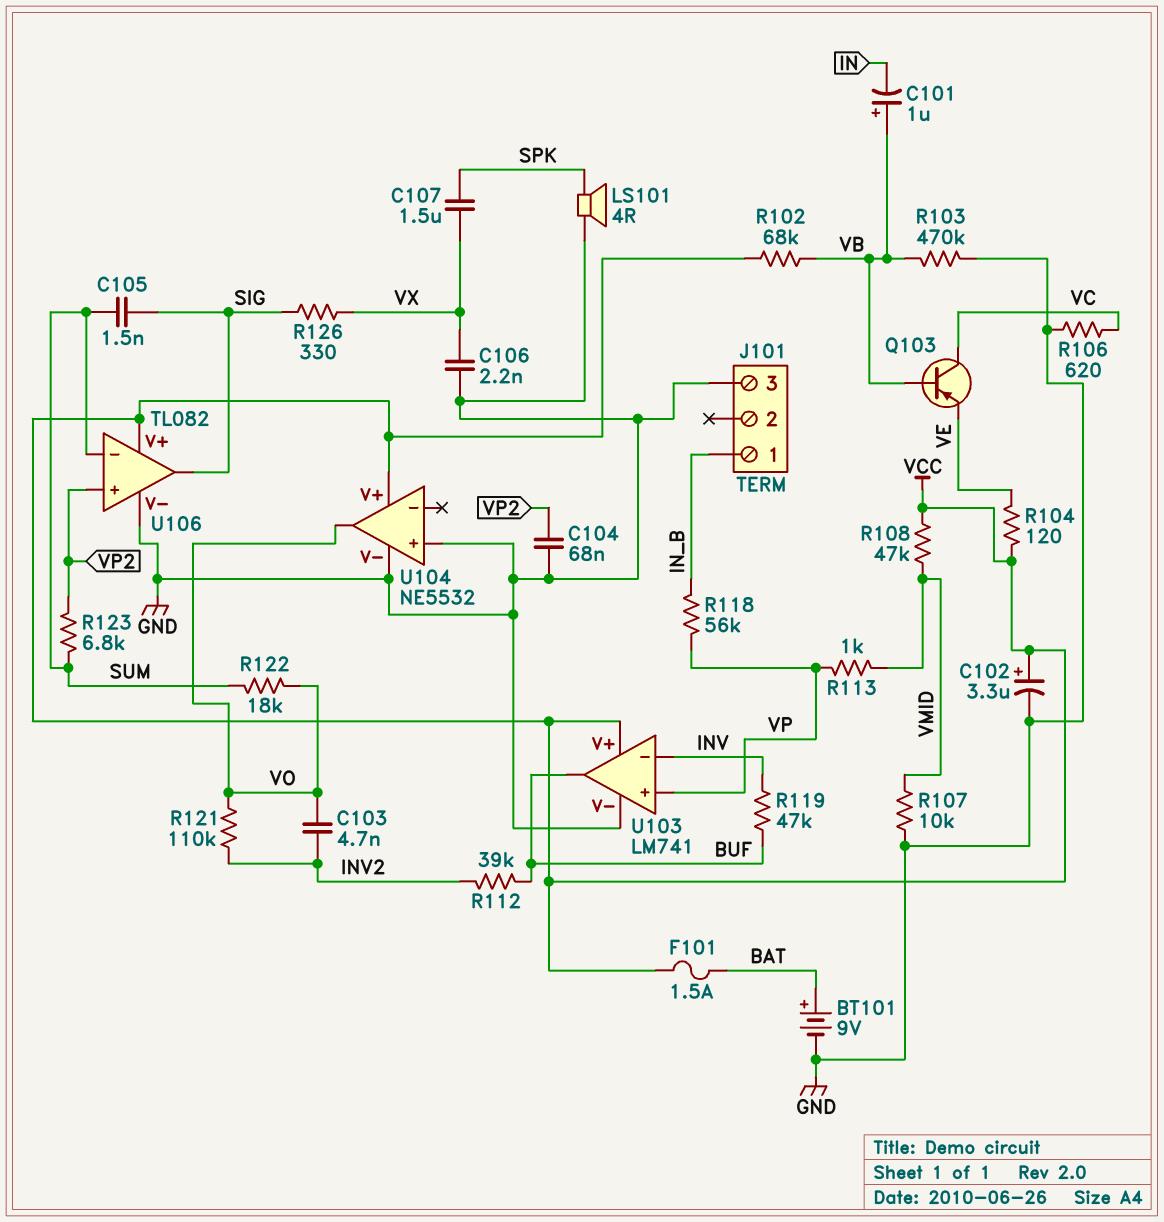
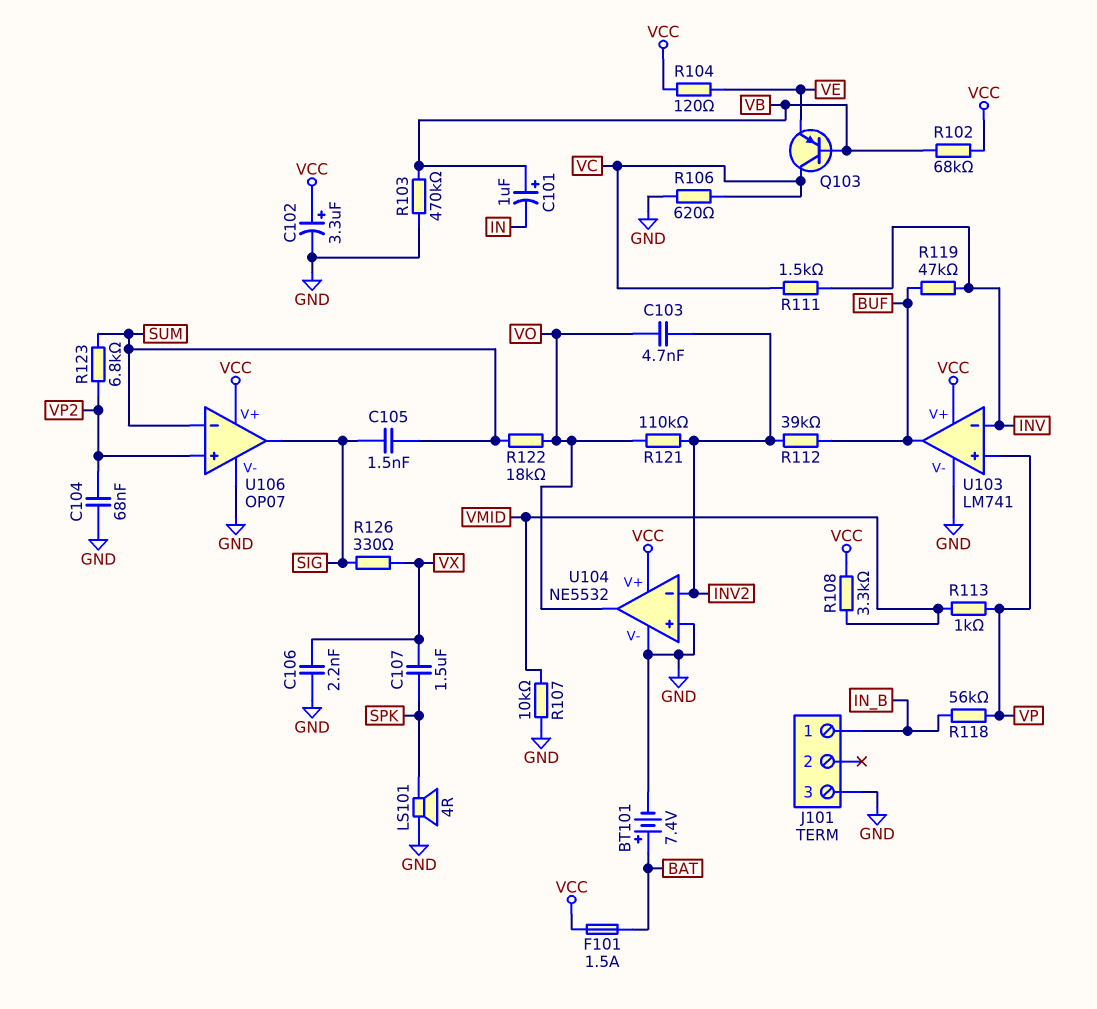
BT101: 9V (plus BAT, minus GND) -> 7.4V (plus BAT, minus GND)
R108: 47k (VCC, VMID) -> 3.3k (VCC, VMID)
R111: none -> 1.5k (INV, VC)
U104 pin in-: none -> INV2
U106: TL082 -> OP07

